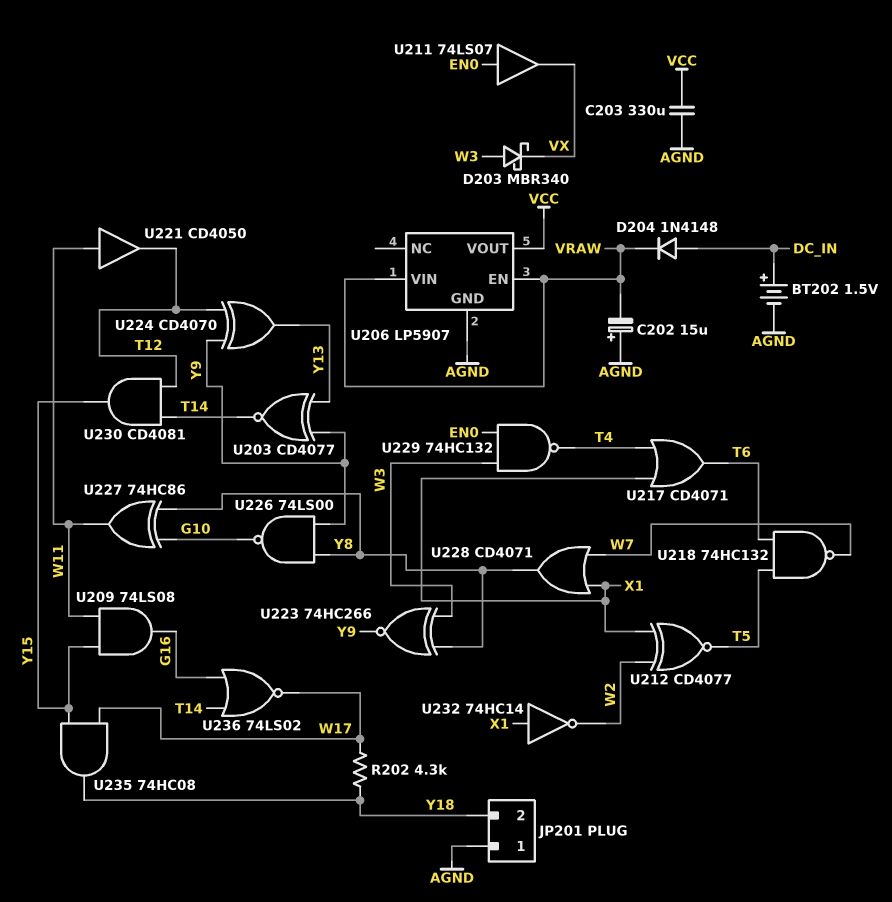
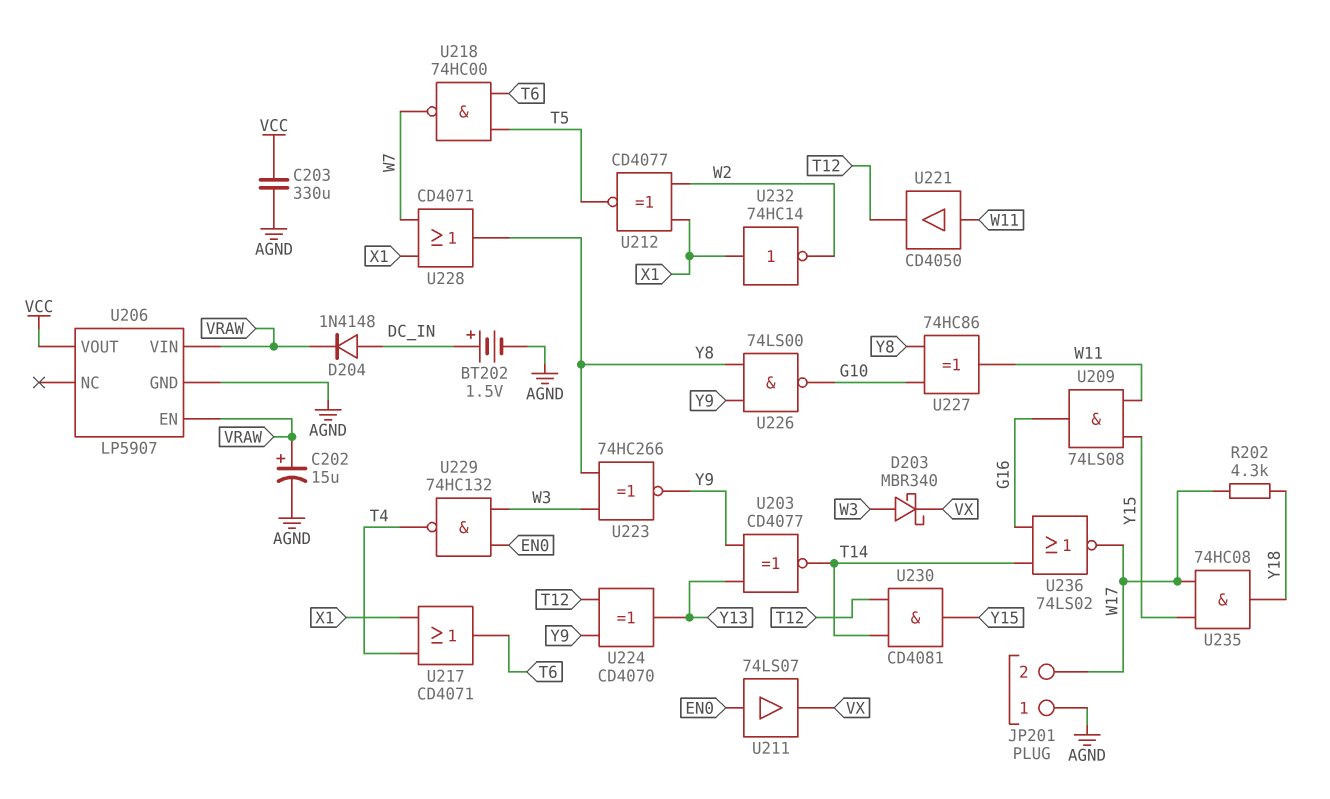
C202: 15uF (plus AGND, minus VRAW) -> 15uF (plus VRAW, minus AGND)
JP201 pin 2: Y18 -> W17
U218: NAND 74HC132 (in T5, in T6, out W7) -> NAND 74HC00 (in T5, in T6, out W7)

